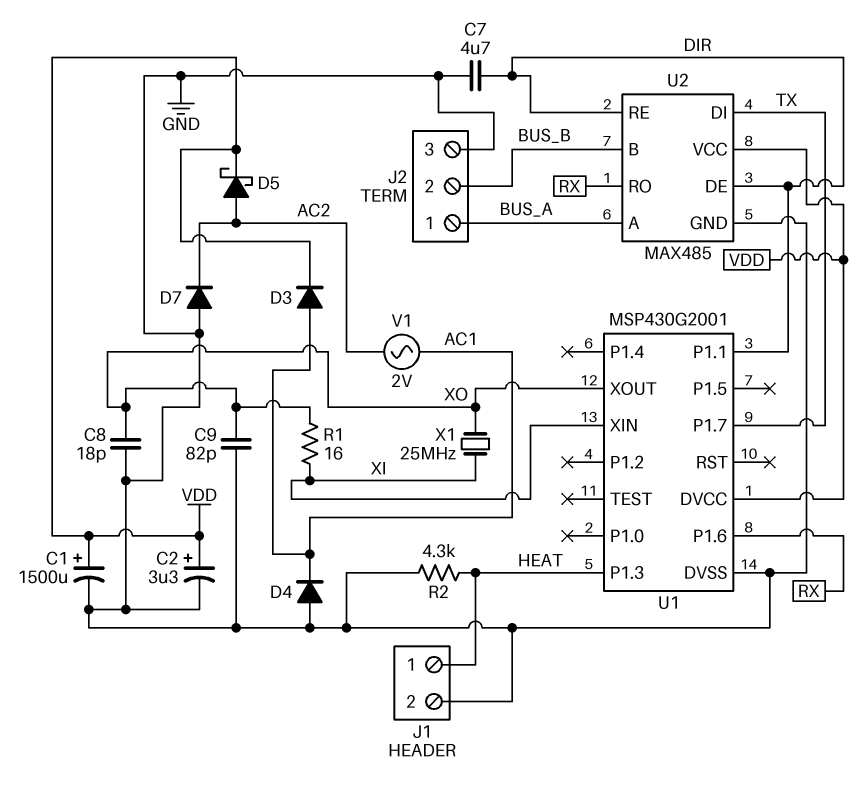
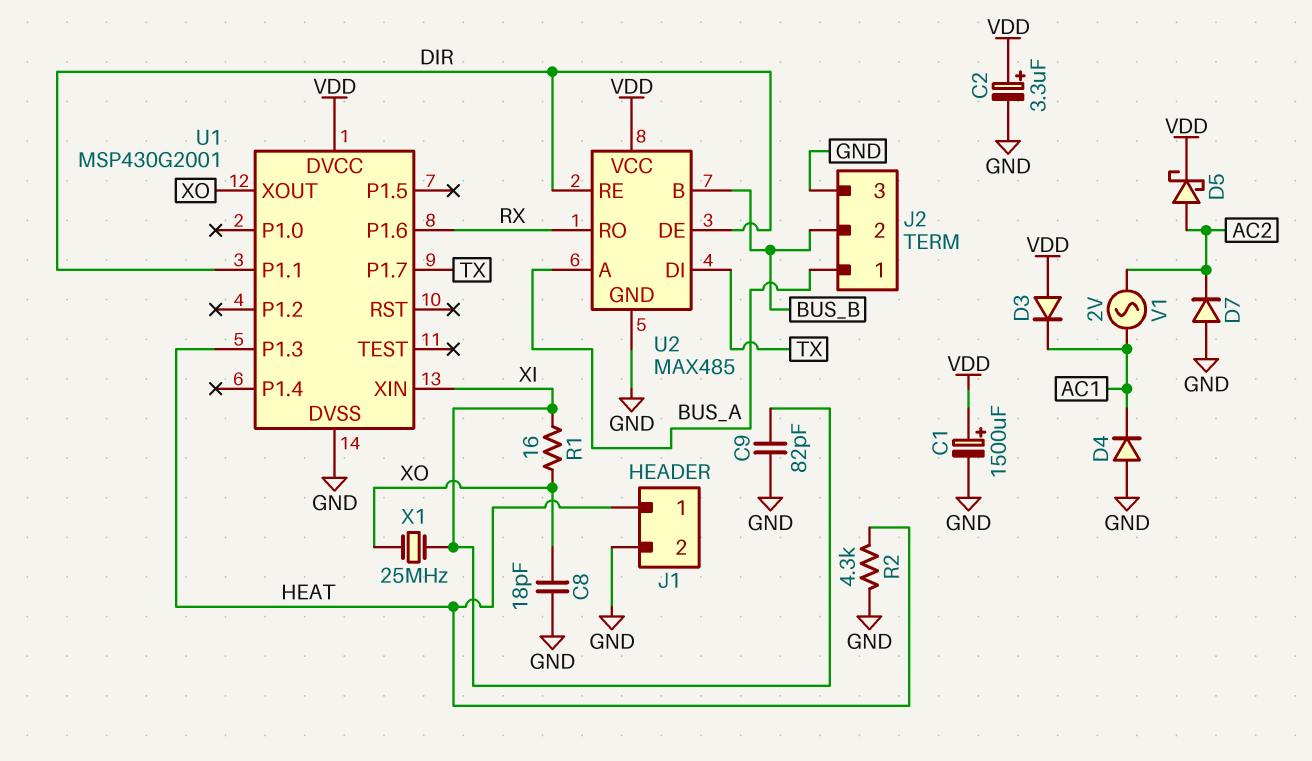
C7: 4.7uF (DIR, GND) -> none
C9: 82pF (GND, XO) -> 82pF (GND, XI)
D3: diode (A AC1, K VDD) -> diode (A VDD, K AC1)

